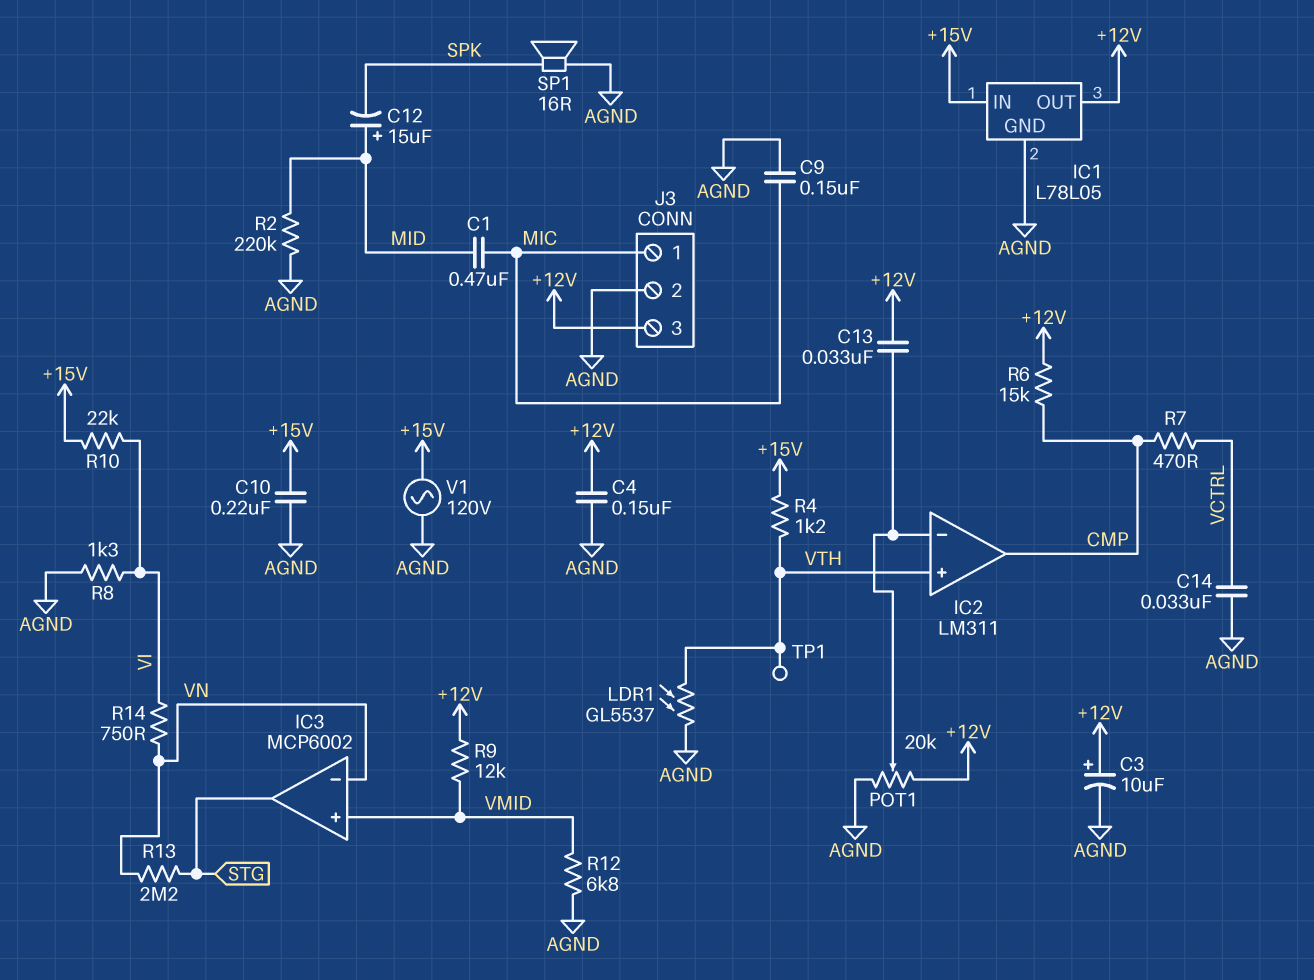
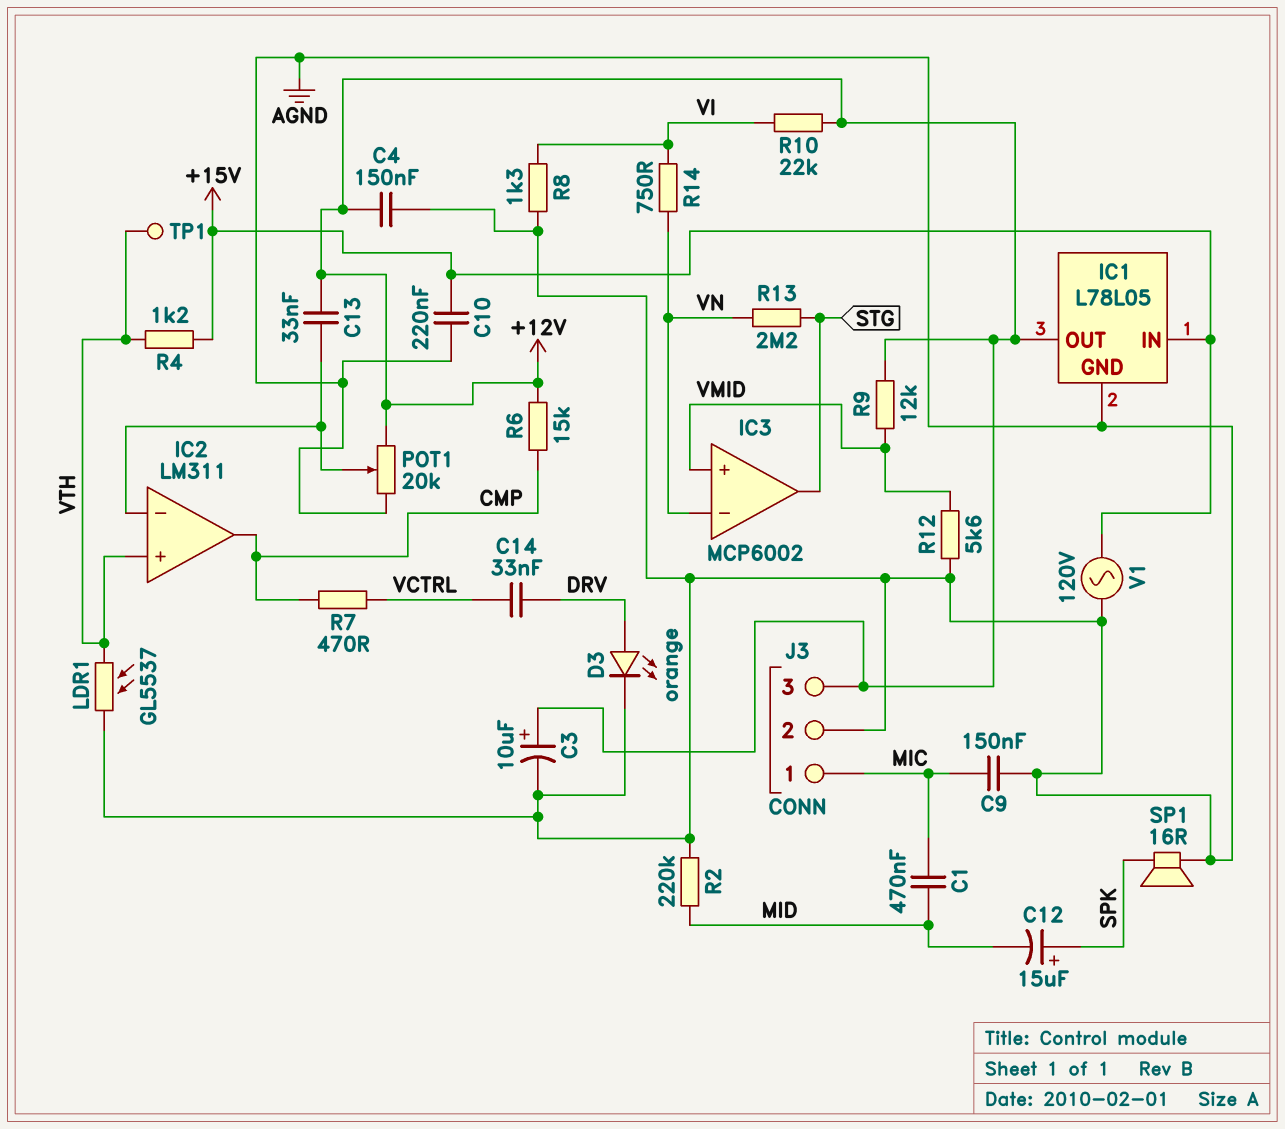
C12: 15uF (plus MID, minus SPK) -> 15uF (plus SPK, minus MID)
C14: 33nF (AGND, VCTRL) -> 33nF (DRV, VCTRL)
D3: none -> LED orange (A DRV, K AGND)
R10: 22k (+15V, VI) -> 22k (+12V, VI)
R12: 6.8k (AGND, VMID) -> 5.6k (AGND, VMID)

